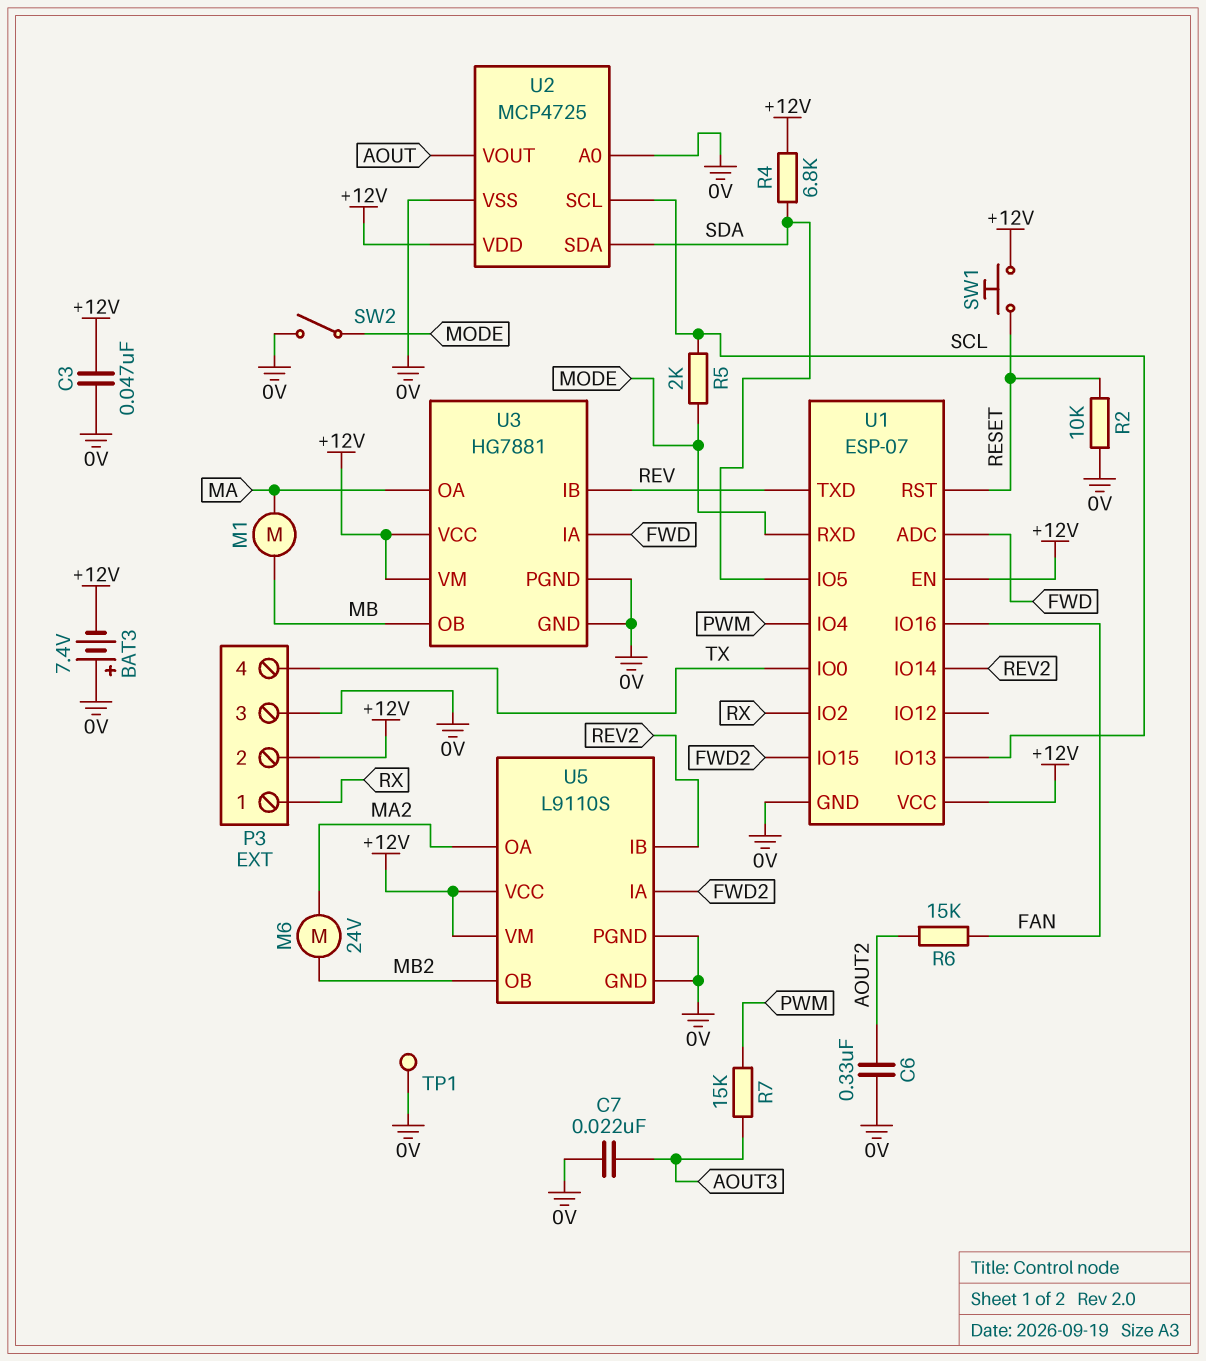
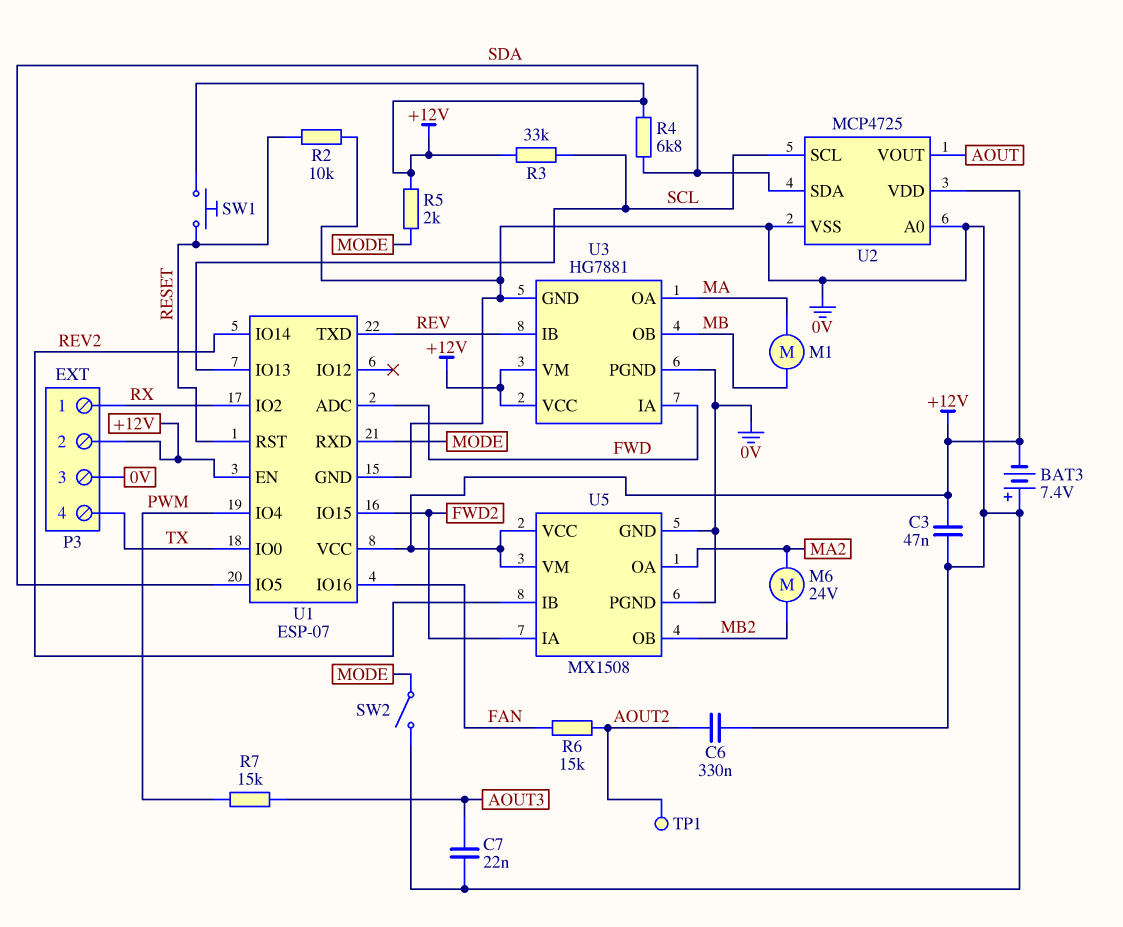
R3: none -> 33k (+12V, SCL)
R5: 2k (MODE, SCL) -> 2k (+12V, MODE)
TP1: test point (0V) -> test point (AOUT2)
U5: L9110S -> MX1508

